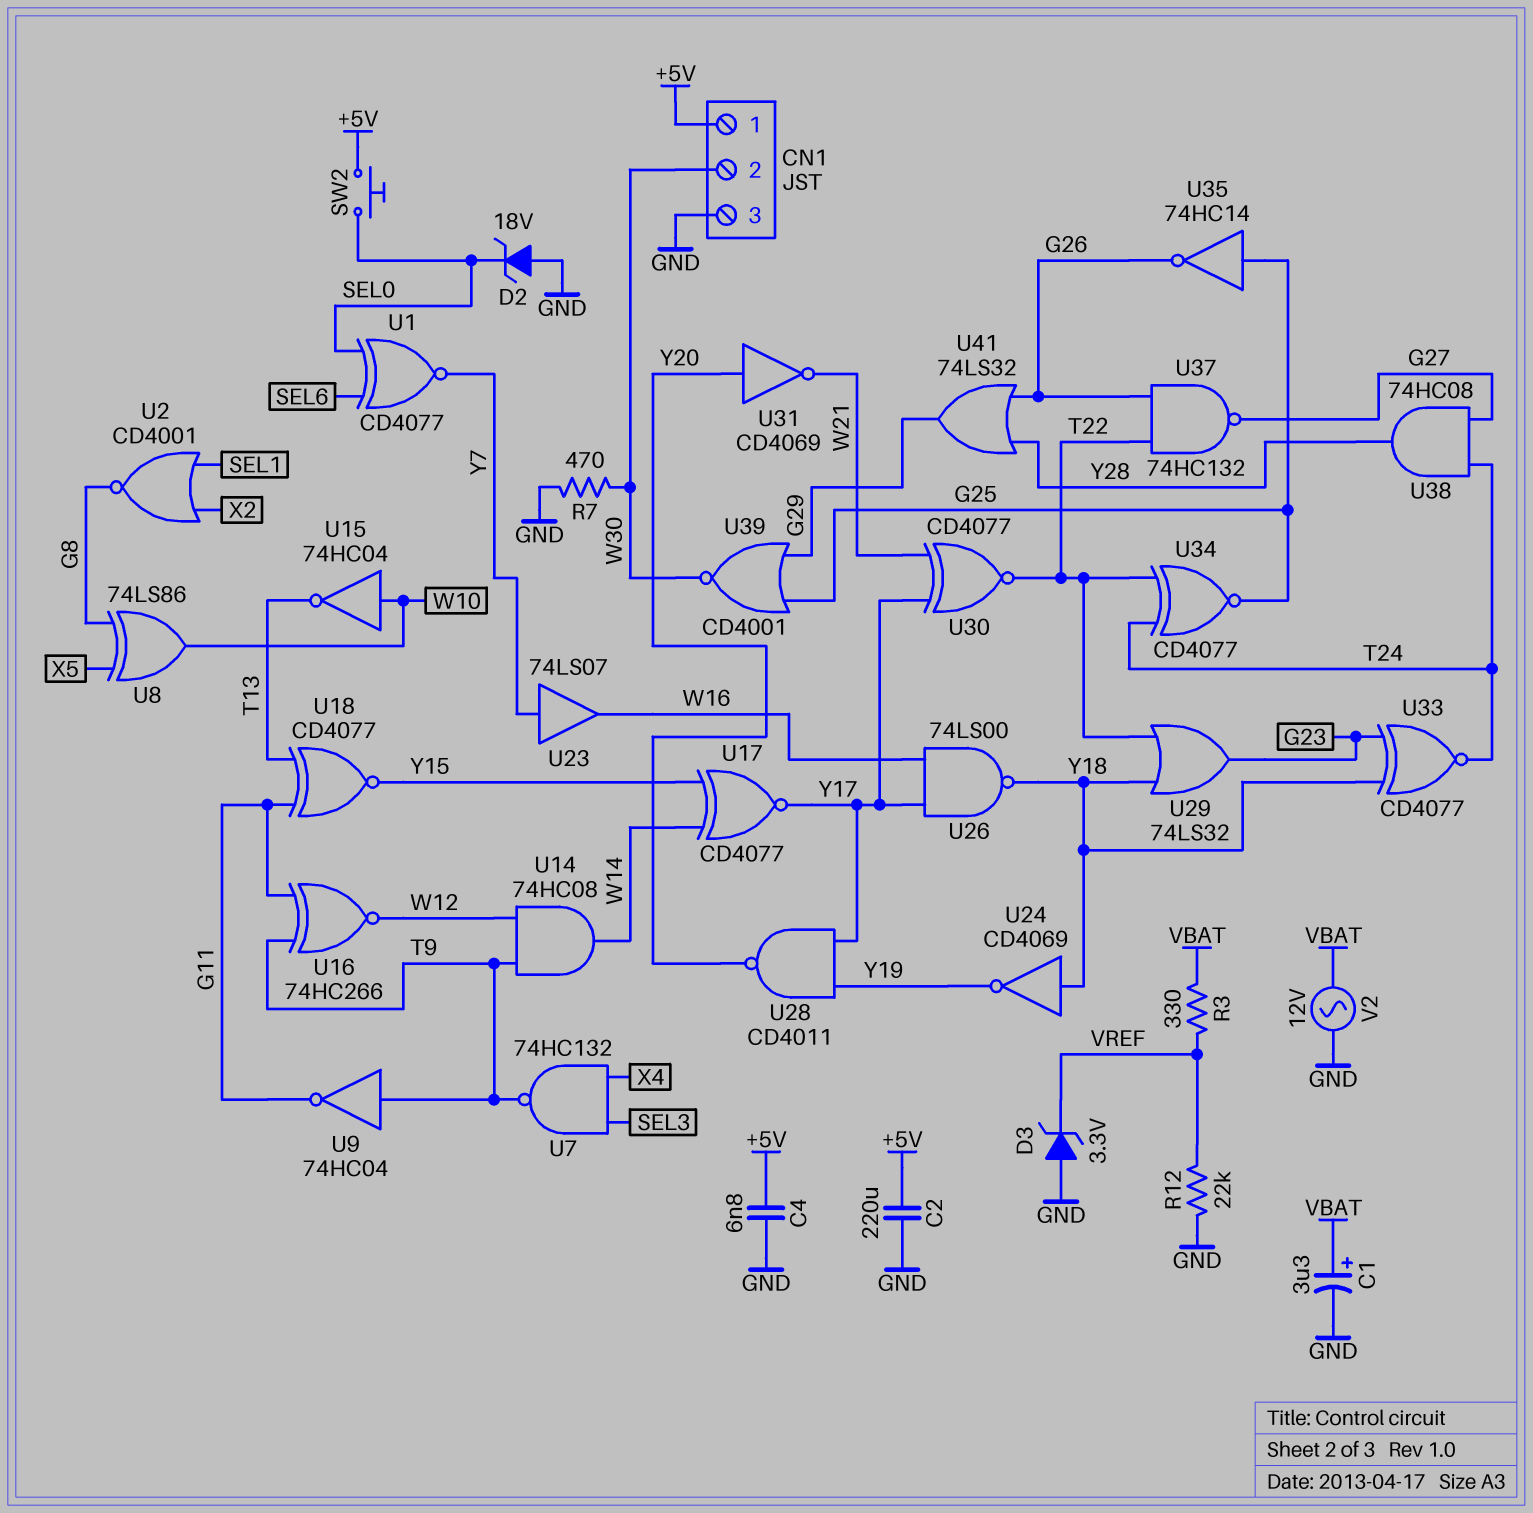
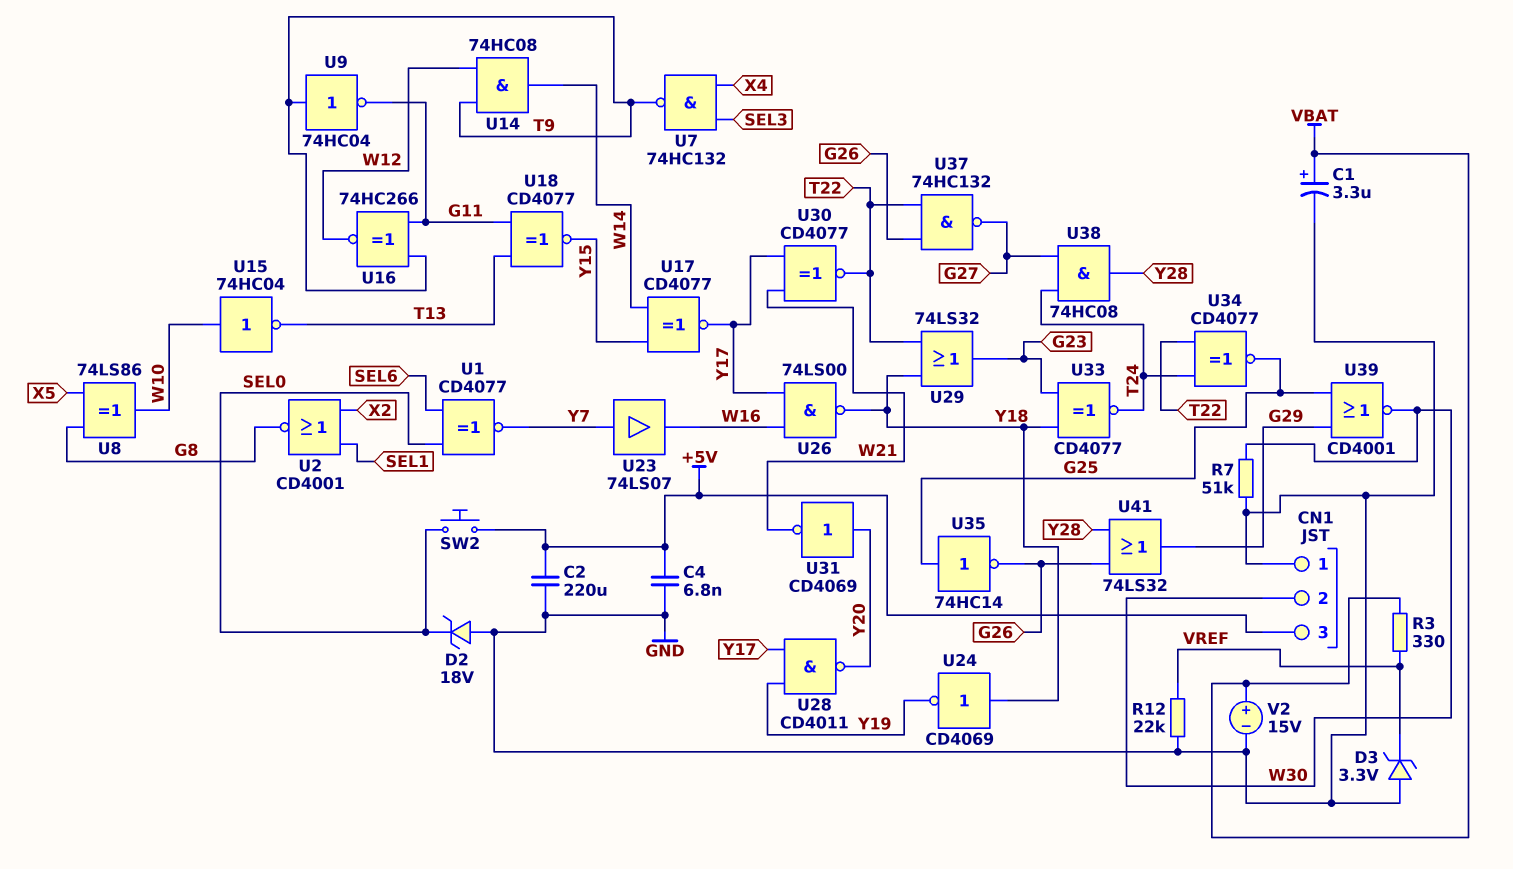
CN1 pin 1: +5V -> GND
CN1 pin 3: GND -> +5V
R7: 470 (GND, W30) -> 51k (GND, W30)
V2: AC 12V (GND, VBAT) -> 15V (plus VBAT, minus GND)

